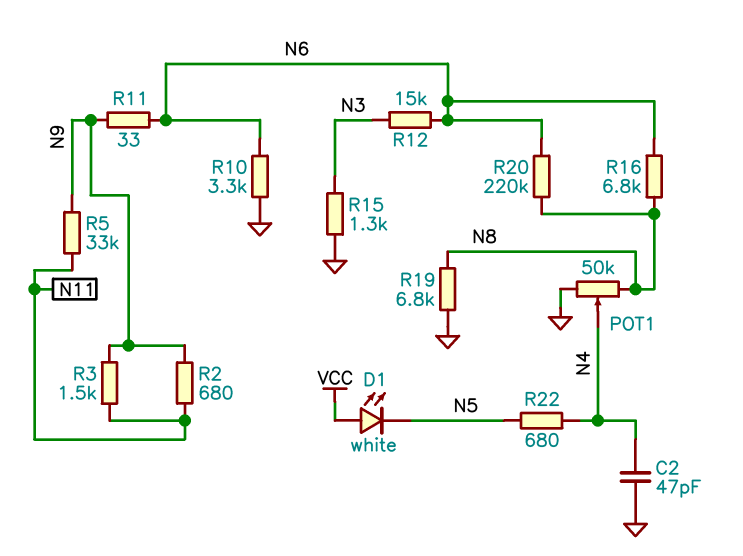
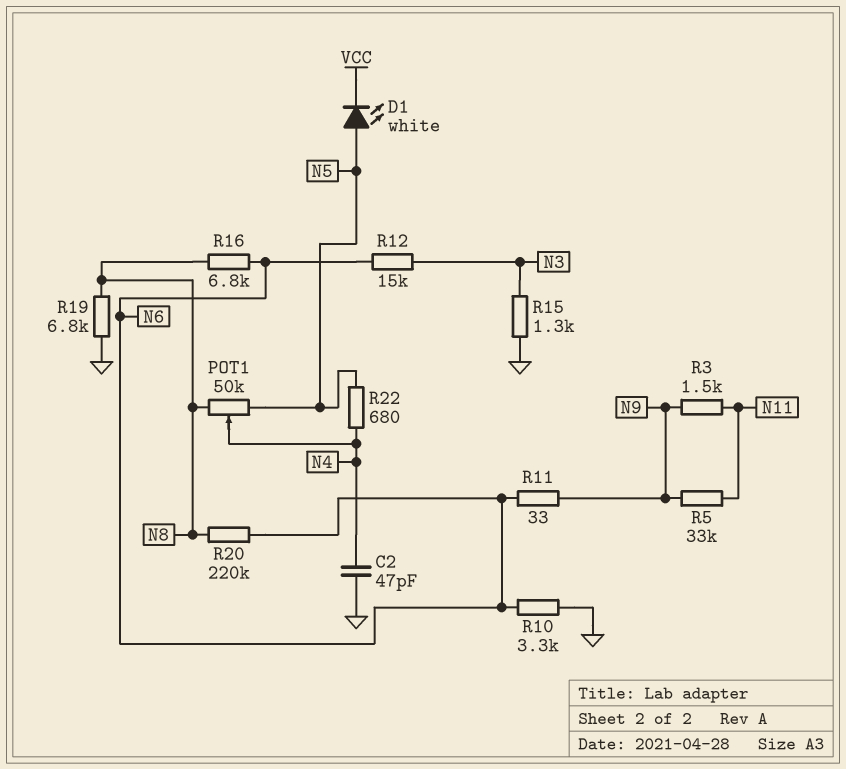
D1: LED white (A VCC, K N5) -> LED white (A N5, K VCC)
POT1: 50k (GND, N8, wiper N4) -> 50k (N5, N8, wiper N4)
R2: 680 (N9, N11) -> none

